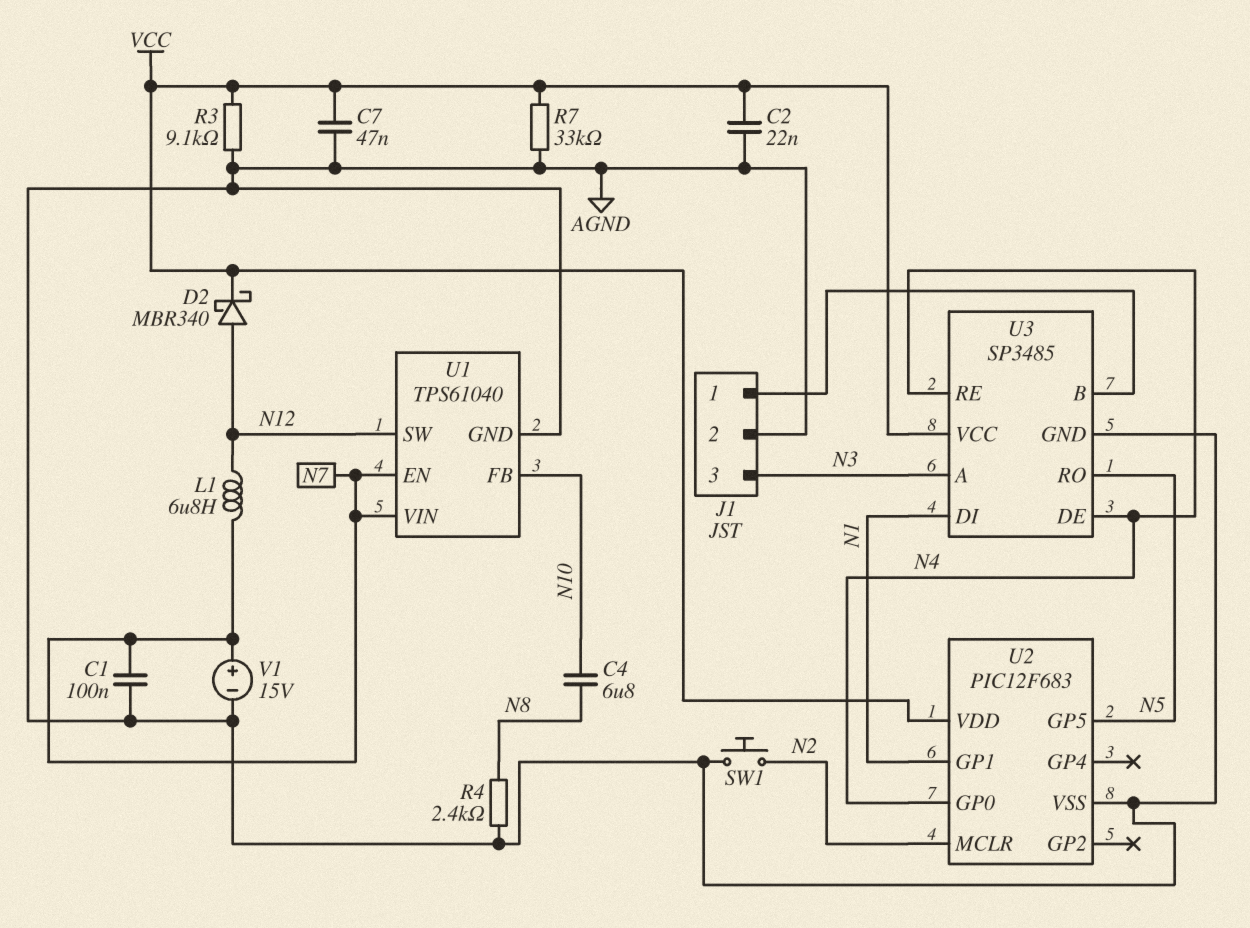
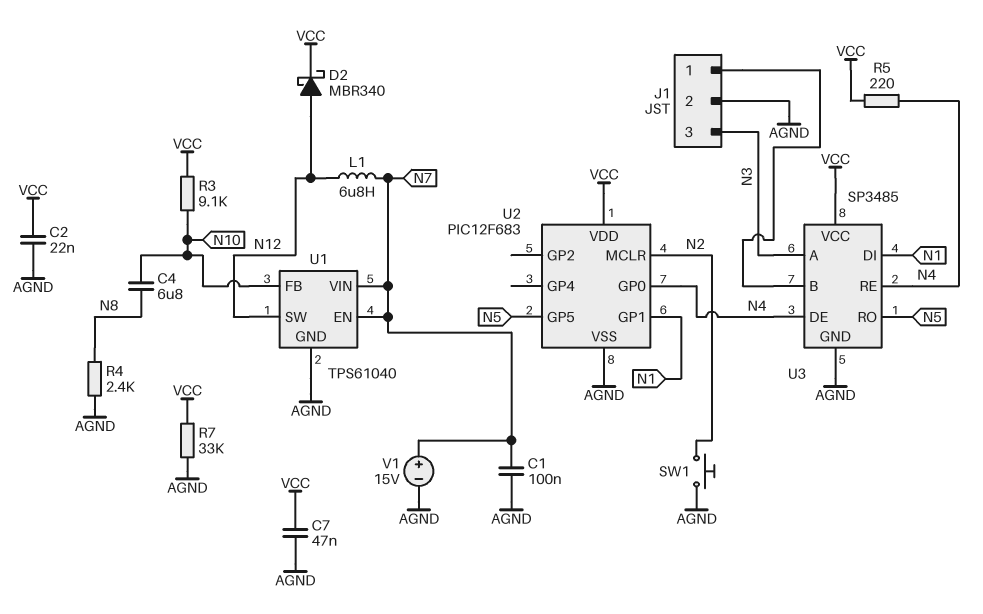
R3: 9.1k (AGND, VCC) -> 9.1k (N10, VCC)
R5: none -> 220 (N4, VCC)

